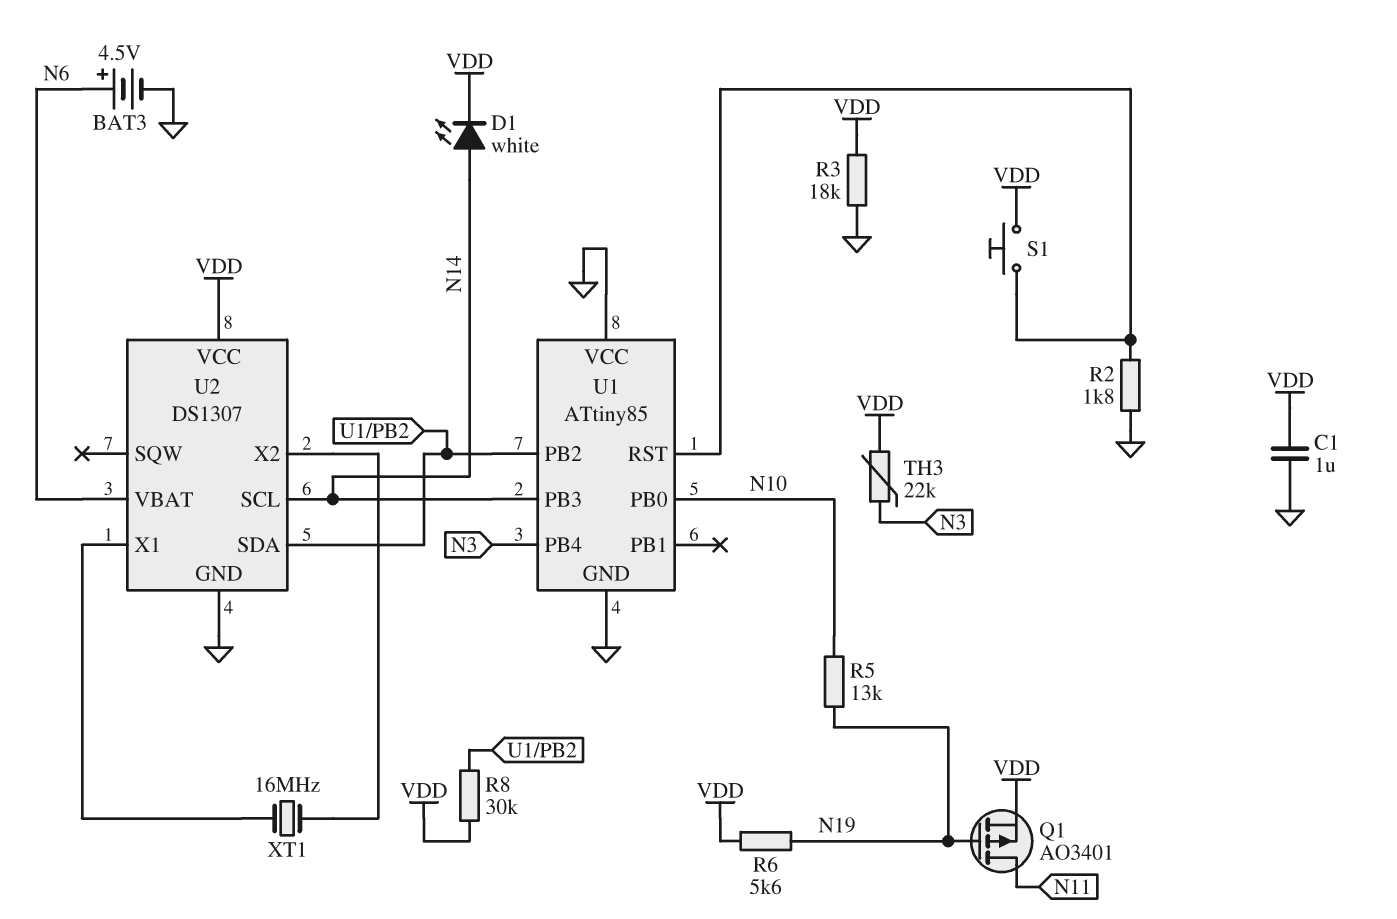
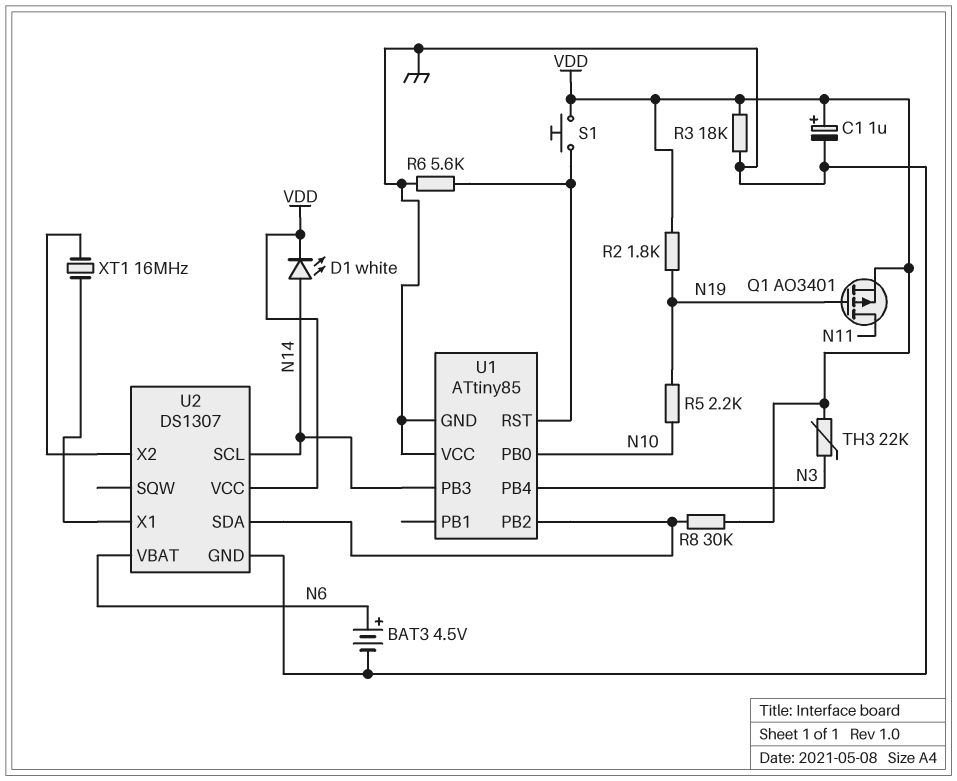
C1: 1uF (GND, VDD) -> 1uF (plus VDD, minus GND)
R2: 1.8k (GND, U1/RST) -> 1.8k (N19, VDD)
R5: 13k (N10, N19) -> 2.2k (N10, N19)
R6: 5.6k (N19, VDD) -> 5.6k (GND, U1/RST)

